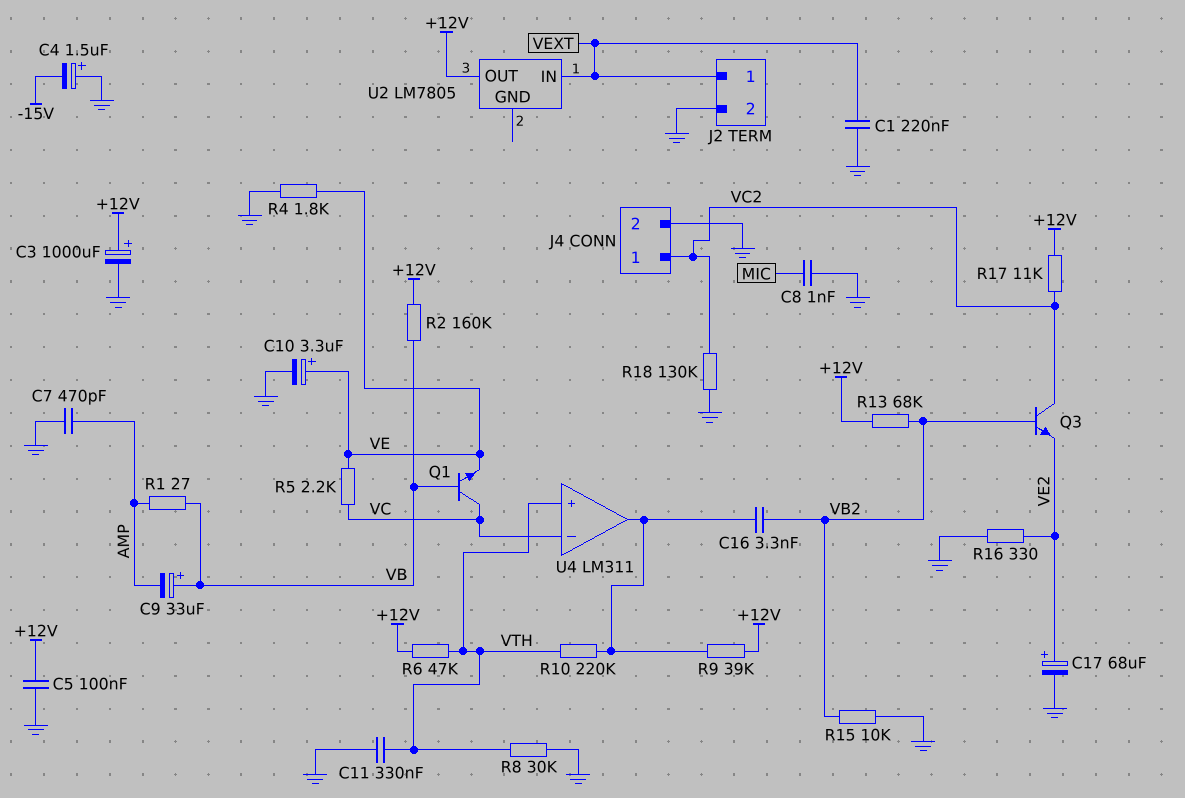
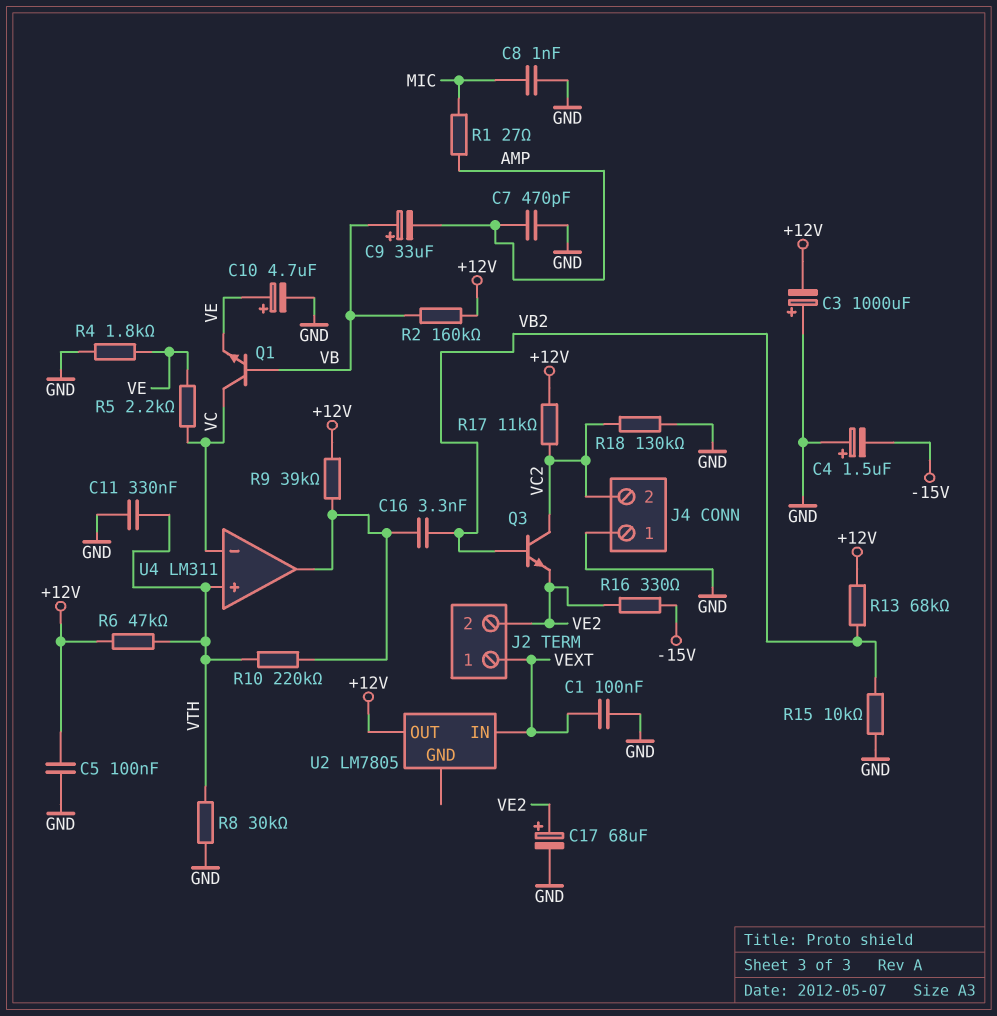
C1: 220nF (GND, VEXT) -> 100nF (GND, VEXT)
C3: 1000uF (plus +12V, minus GND) -> 1000uF (plus GND, minus +12V)
C10: 3.3uF (plus VE, minus GND) -> 4.7uF (plus VE, minus GND)
J2 pin 2: GND -> VE2
J4 pin 1: VC2 -> GND
J4 pin 2: GND -> VC2
R1: 27 (AMP, VB) -> 27 (AMP, MIC)
R16: 330 (GND, VE2) -> 330 (-15V, VE2)

